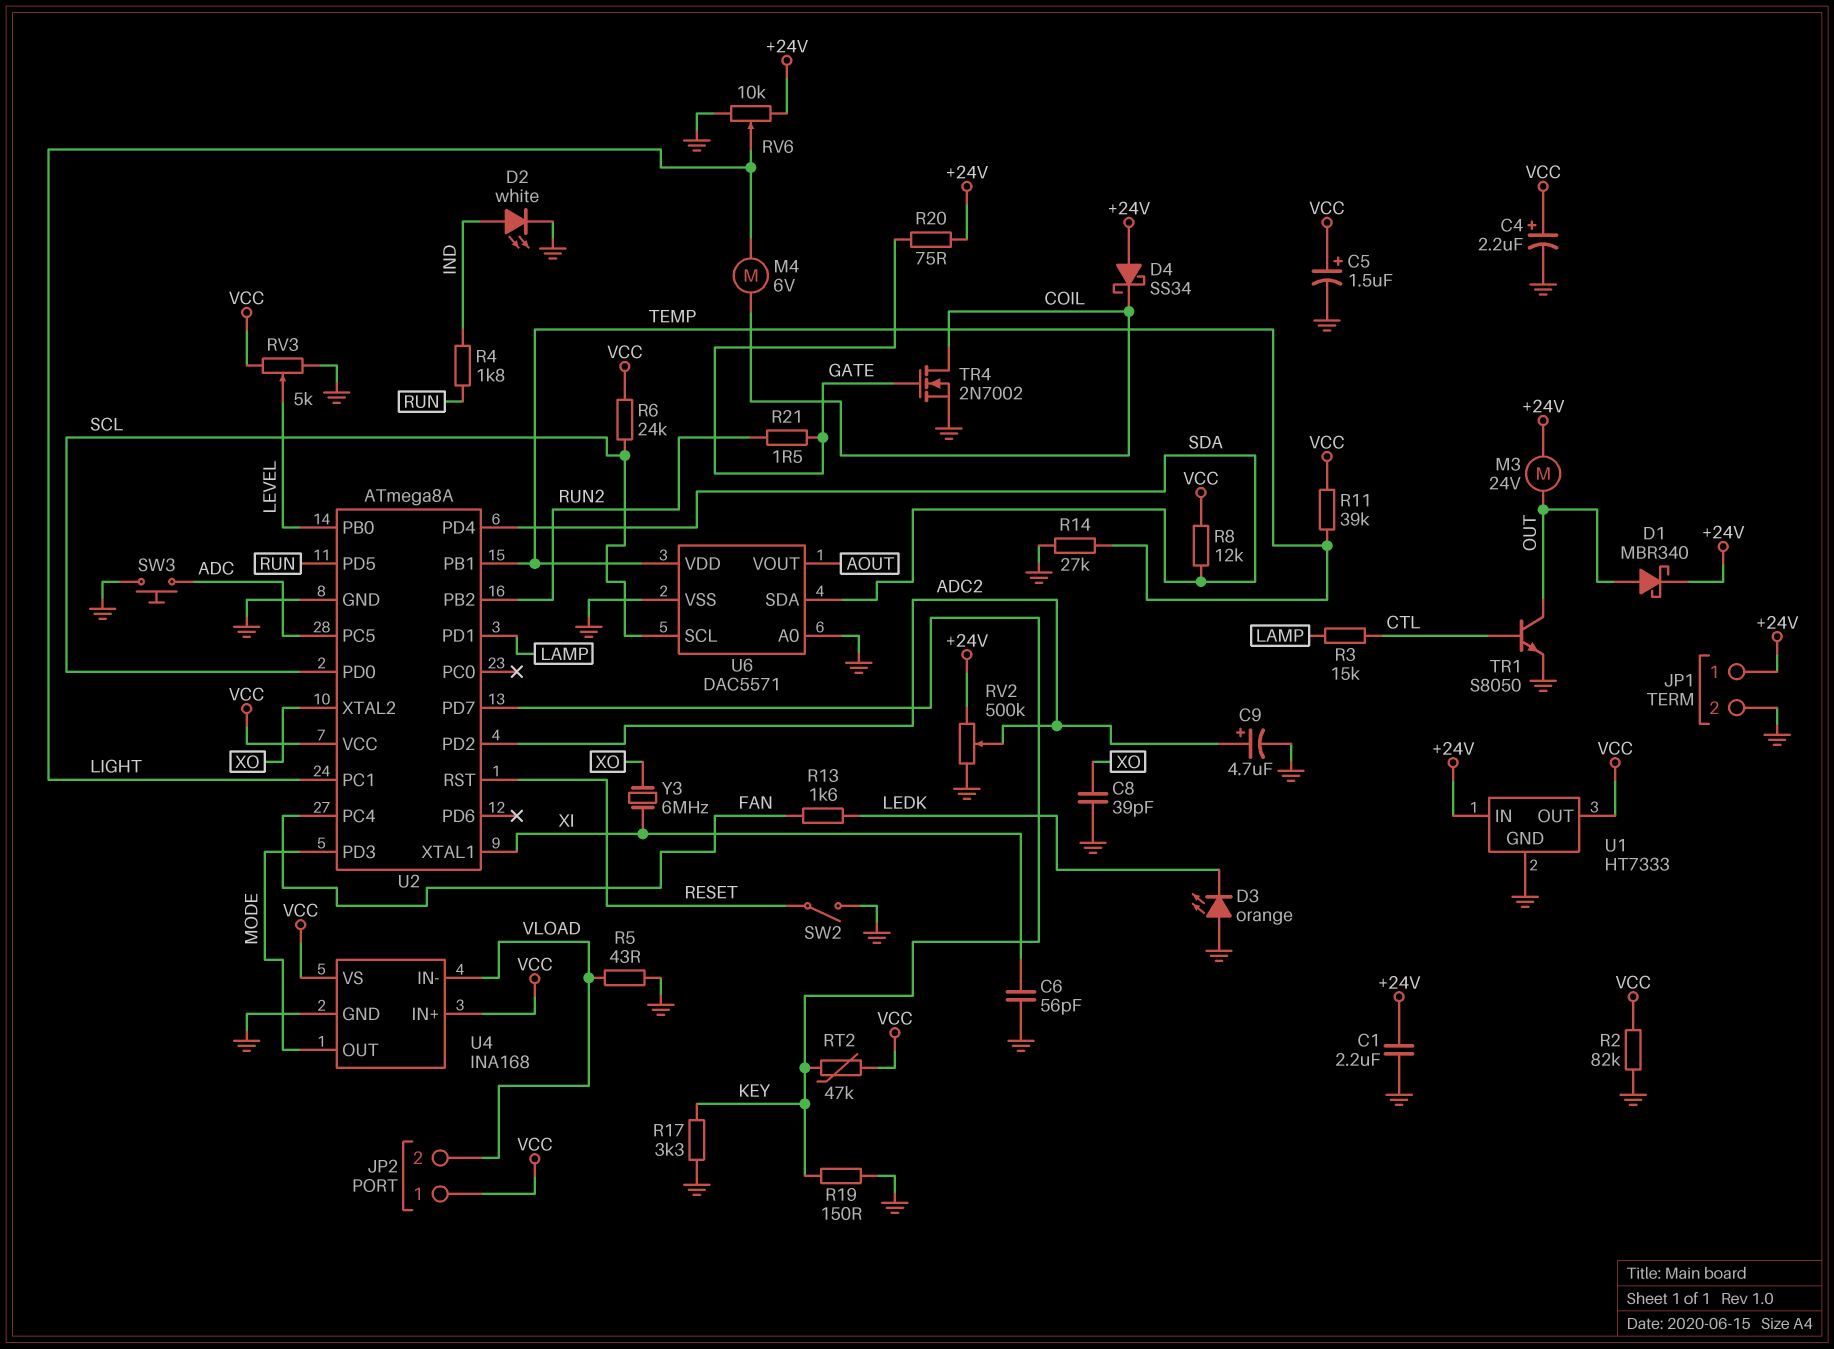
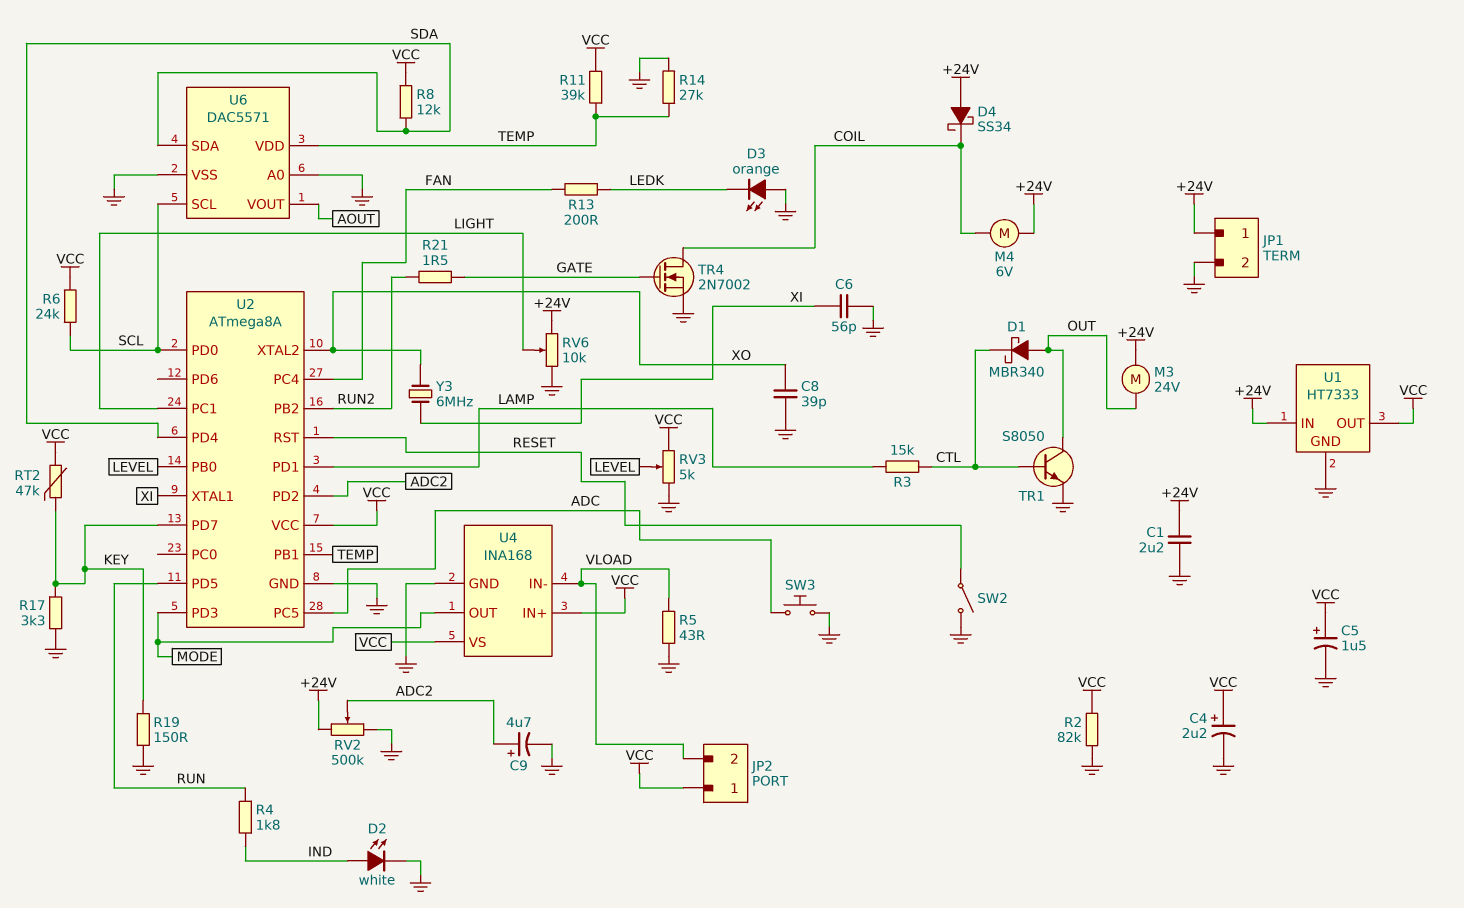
D1: schottky MBR340 (A OUT, K +24V) -> schottky MBR340 (A OUT, K CTL)
M4: motor 6V (COIL, LIGHT) -> motor 6V (+24V, COIL)
R13: 1.6k (FAN, LEDK) -> 200 (FAN, LEDK)
R20: 75 (+24V, GATE) -> none

